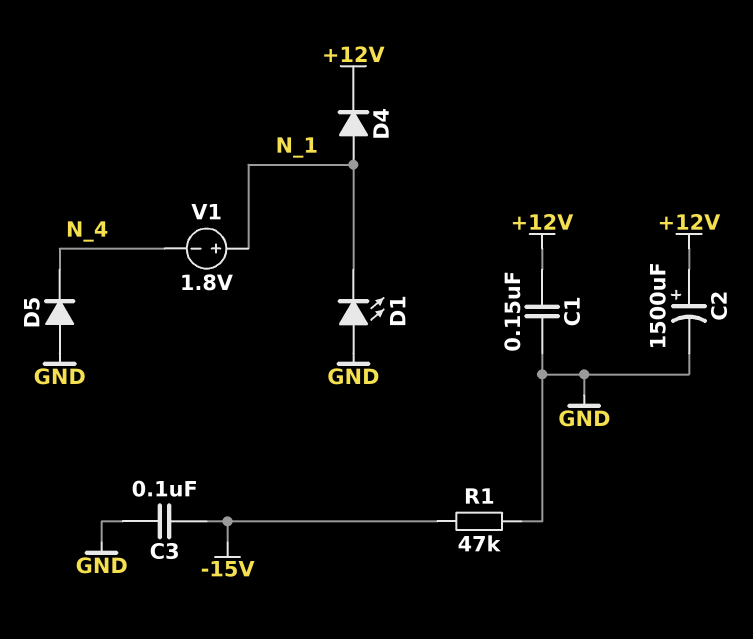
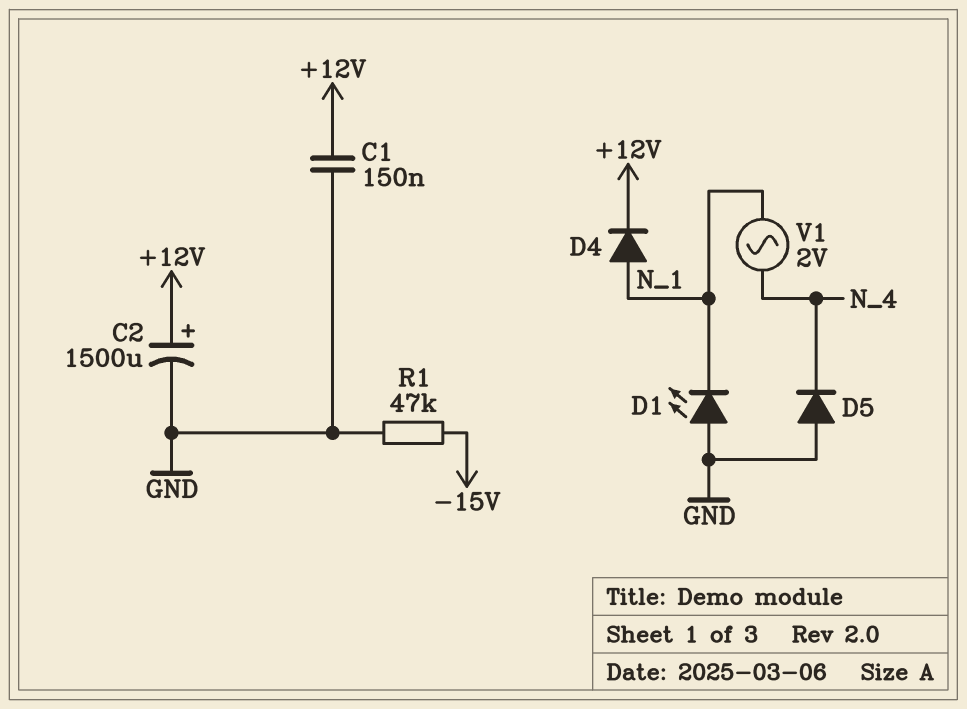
C3: 100nF (-15V, GND) -> none
V1: 1.8V (plus N_1, minus N_4) -> AC 2V (N_1, N_4)

